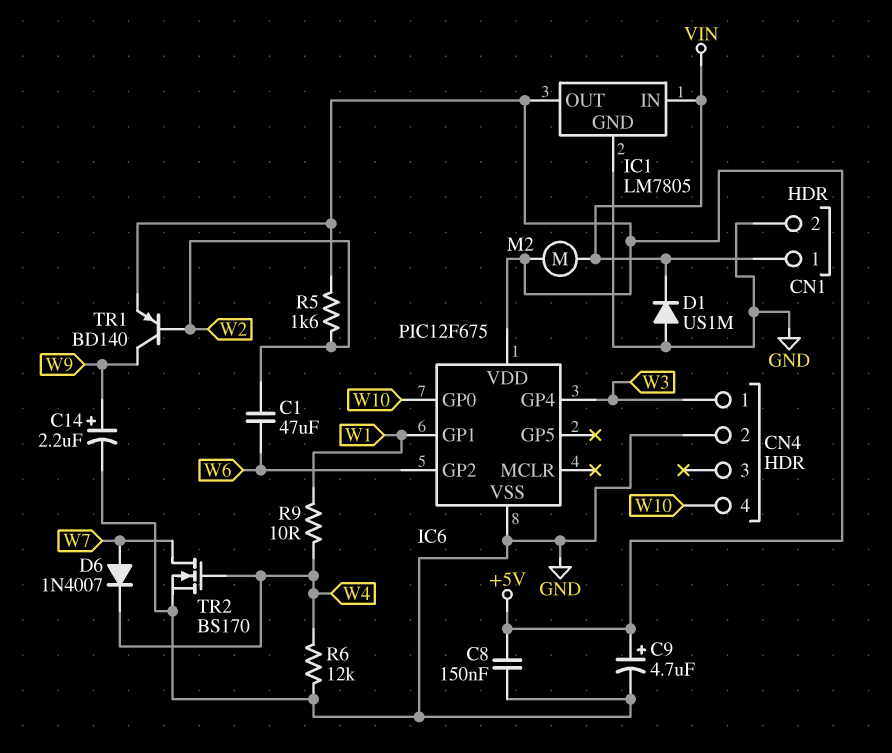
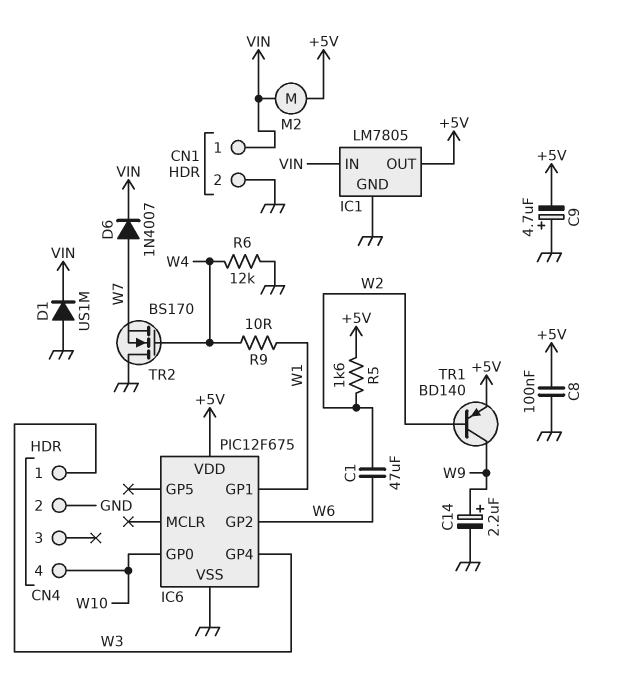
C8: 150nF (+5V, GND) -> 100nF (+5V, GND)
C9: 4.7uF (plus +5V, minus GND) -> 4.7uF (plus GND, minus +5V)
D6: diode 1N4007 (A W7, K W4) -> diode 1N4007 (A W7, K VIN)
TR2: NMOS BS170 (G W4, D W7, S GND) -> NMOS BS170 (G W4, D GND, S W7)

